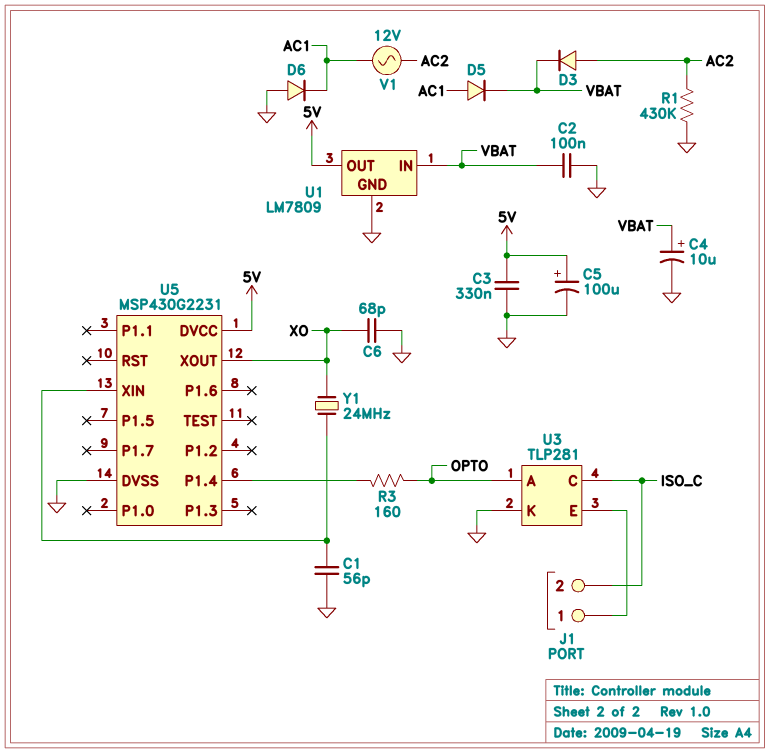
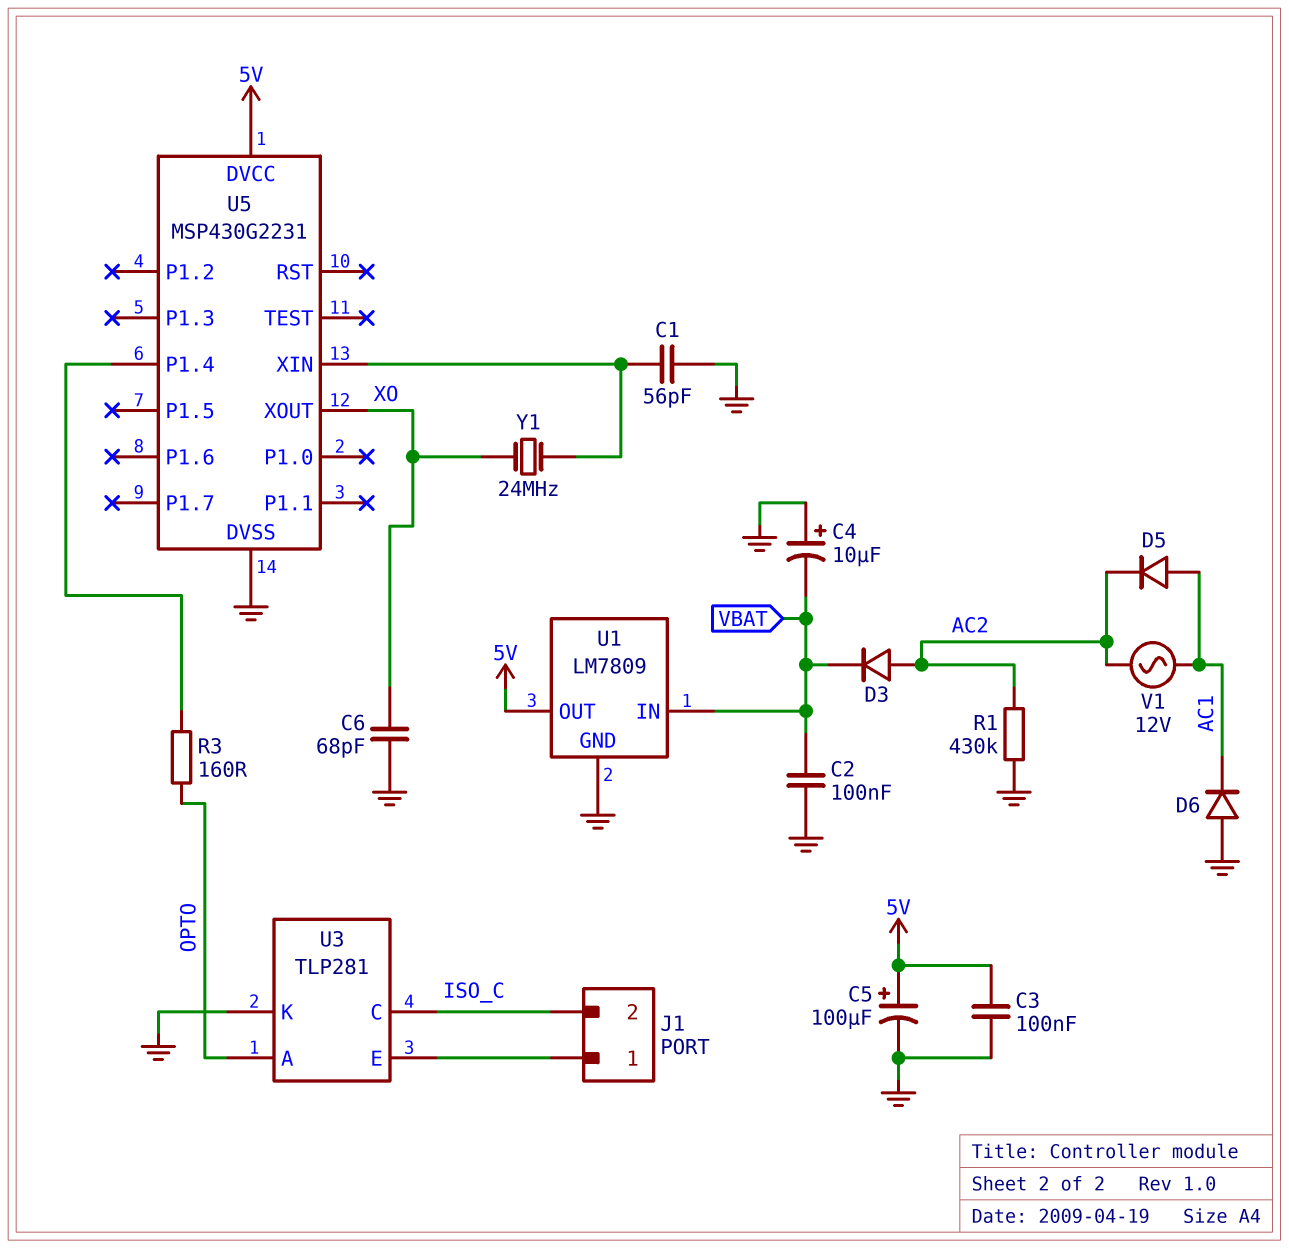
C3: 330nF (5V, GND) -> 100nF (5V, GND)
C4: 10uF (plus VBAT, minus GND) -> 10uF (plus GND, minus VBAT)
D5: diode (A AC1, K VBAT) -> diode (A AC1, K AC2)

